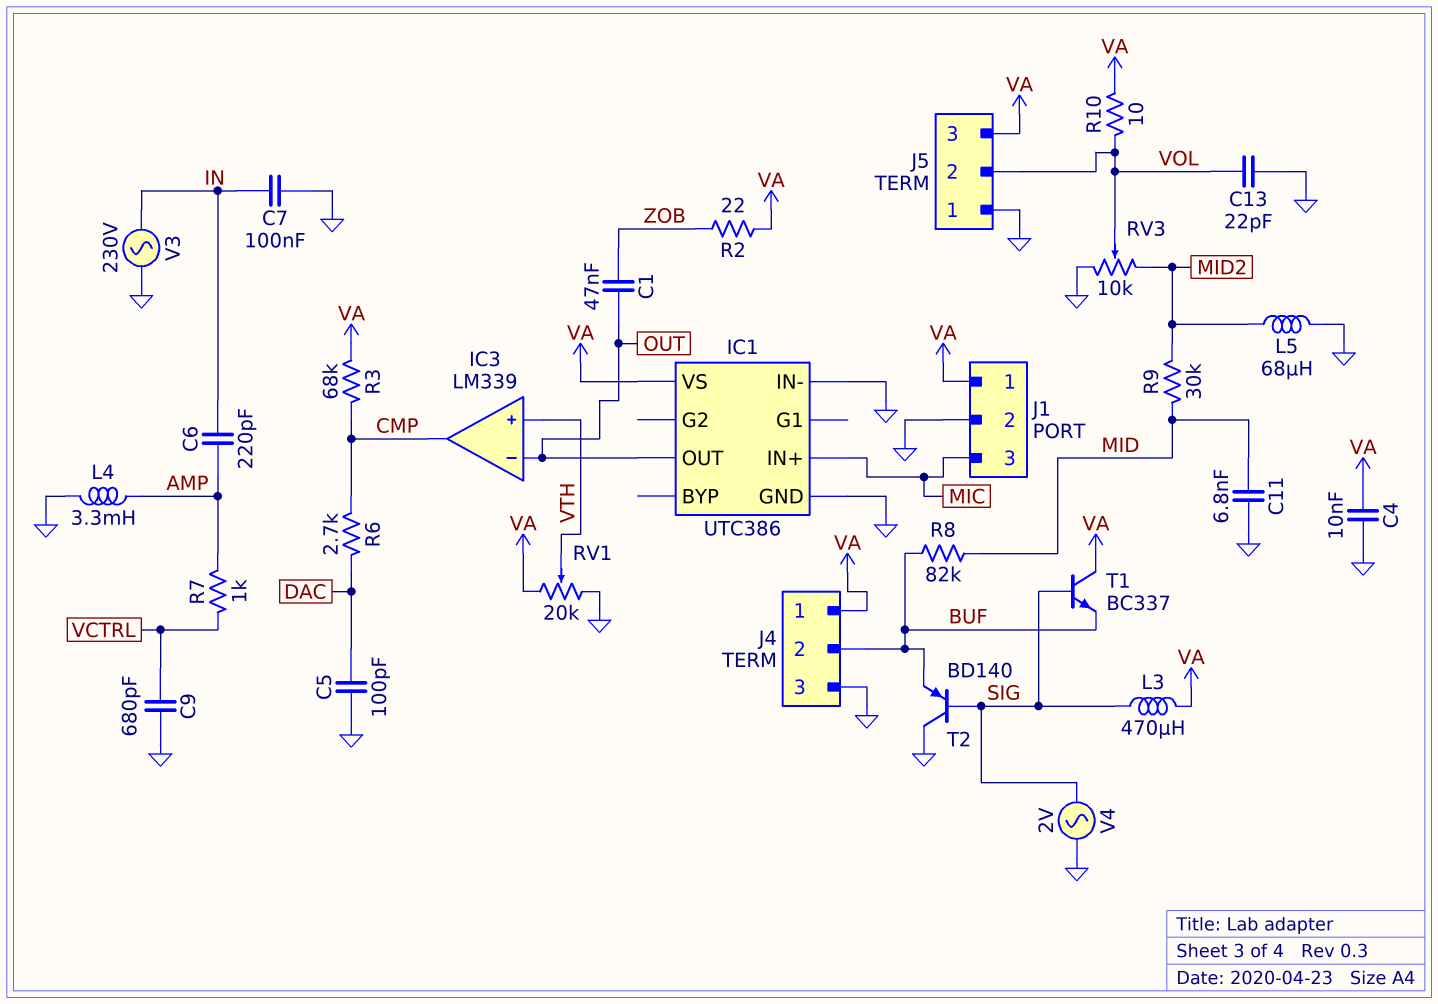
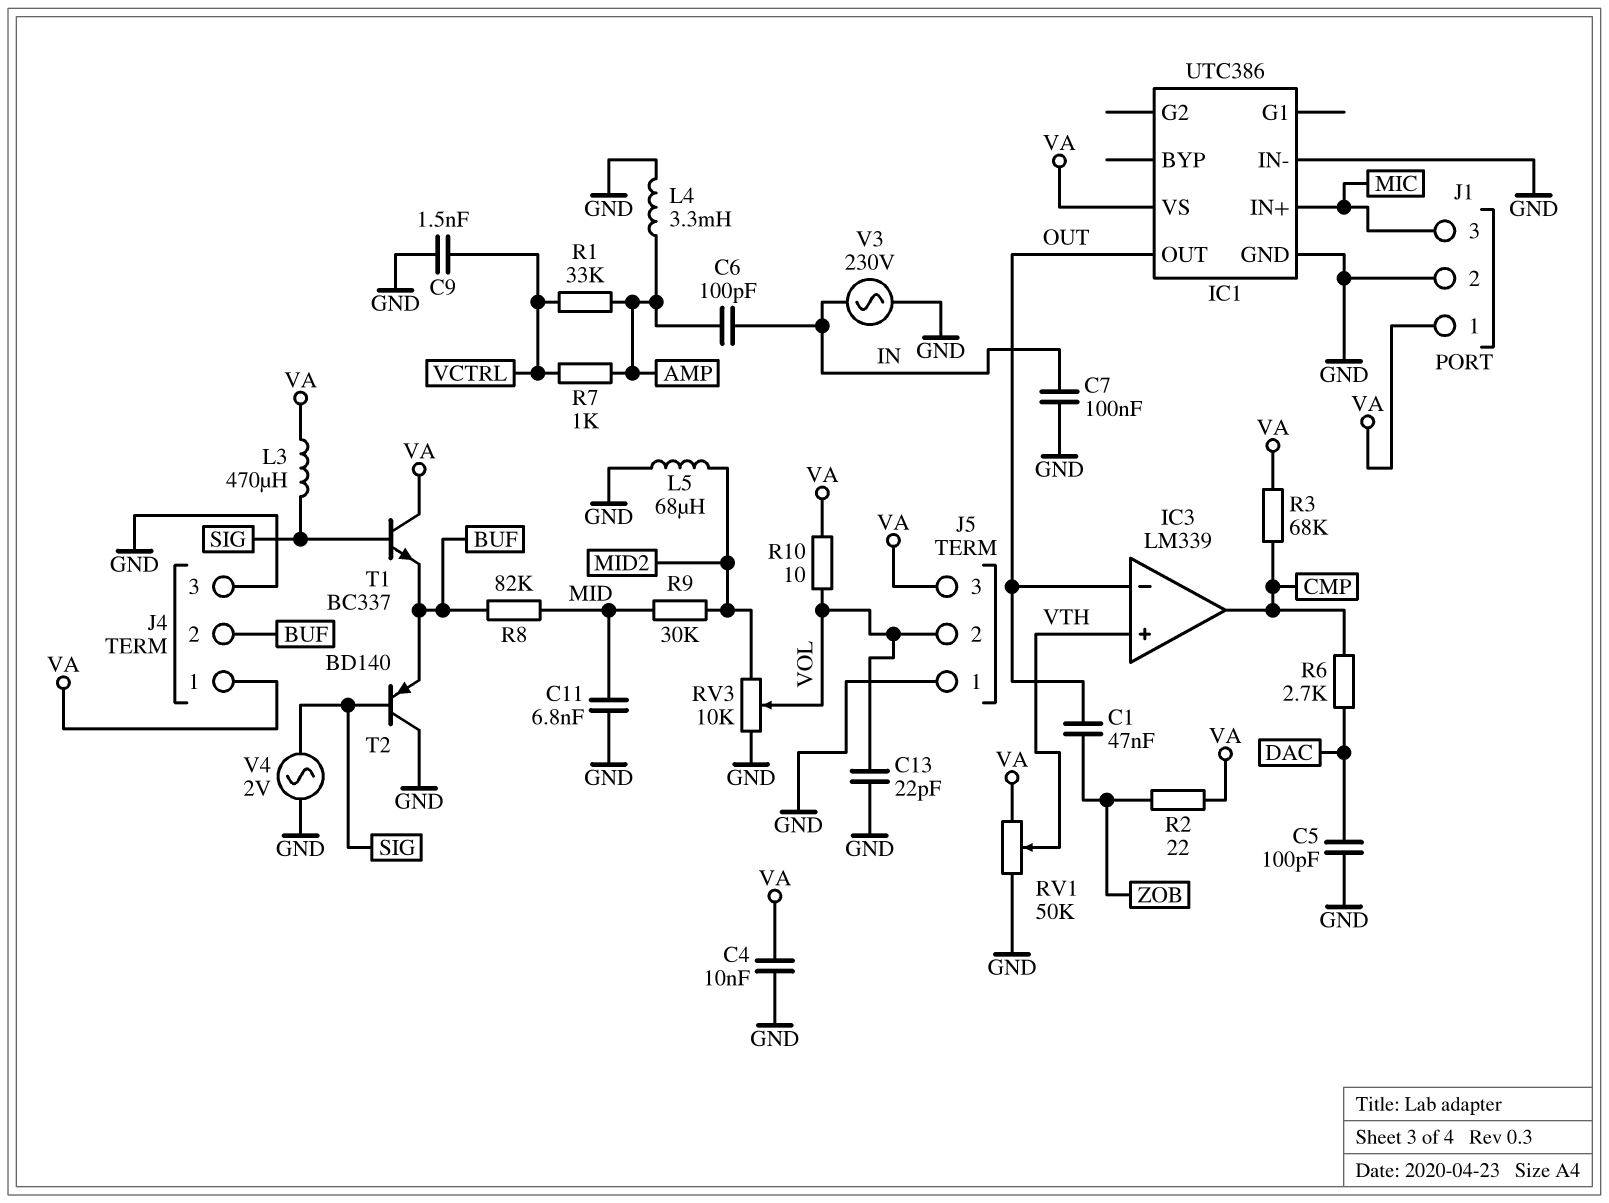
C6: 220pF (AMP, IN) -> 100pF (AMP, IN)
C9: 680pF (GND, VCTRL) -> 1.5nF (GND, VCTRL)
R1: none -> 33k (AMP, VCTRL)
RV1: 20k (GND, VA, wiper VTH) -> 50k (GND, VA, wiper VTH)

